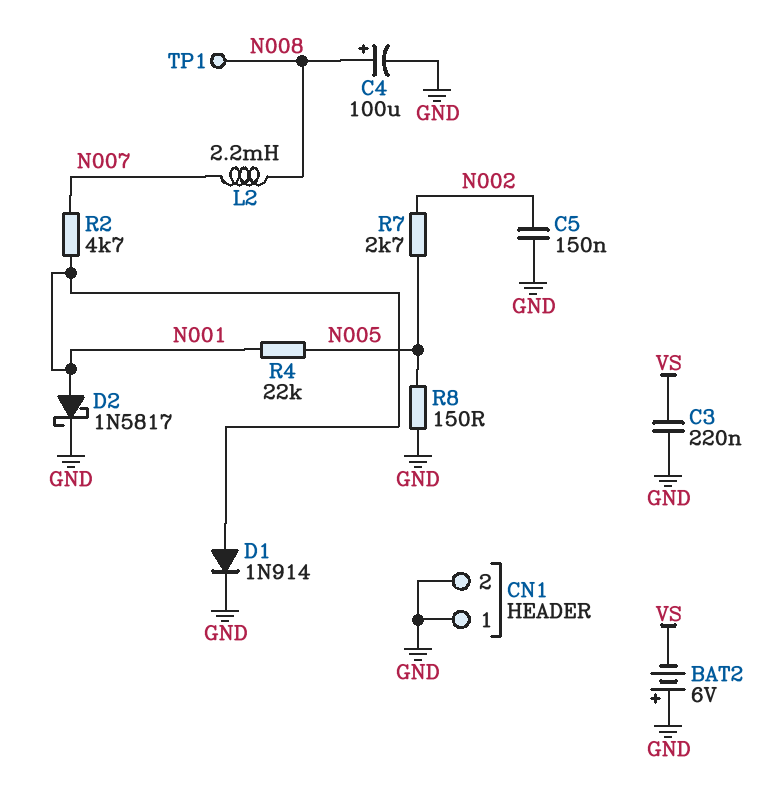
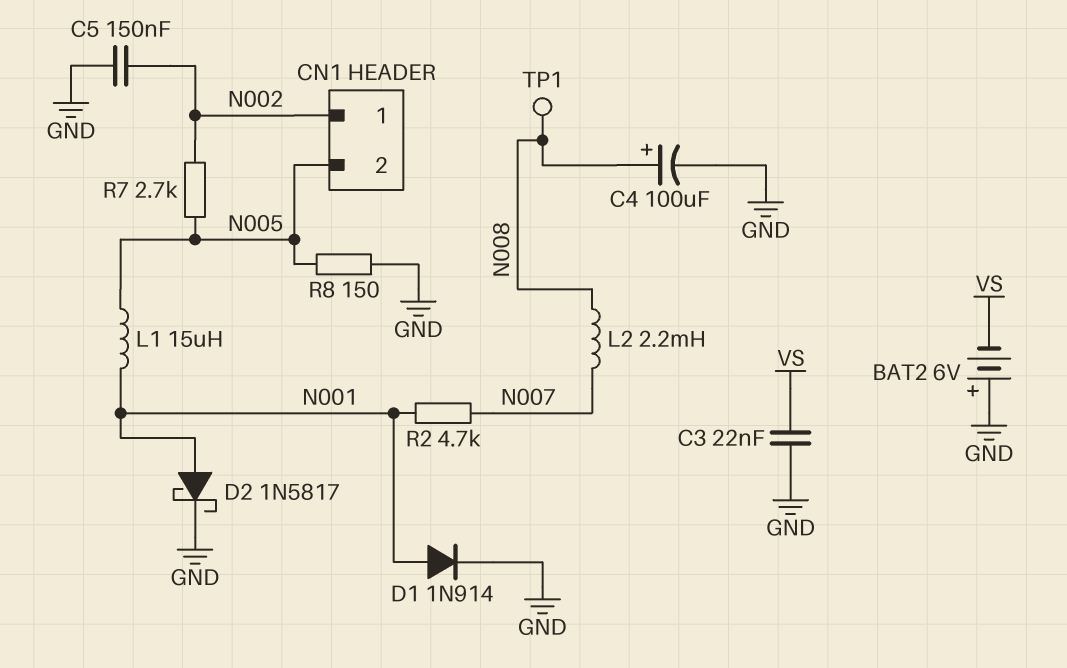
C3: 220nF (GND, VS) -> 22nF (GND, VS)
CN1 pin 1: GND -> N002
CN1 pin 2: GND -> N005
L1: none -> 15uH (N001, N005)
R4: 22k (N001, N005) -> none

